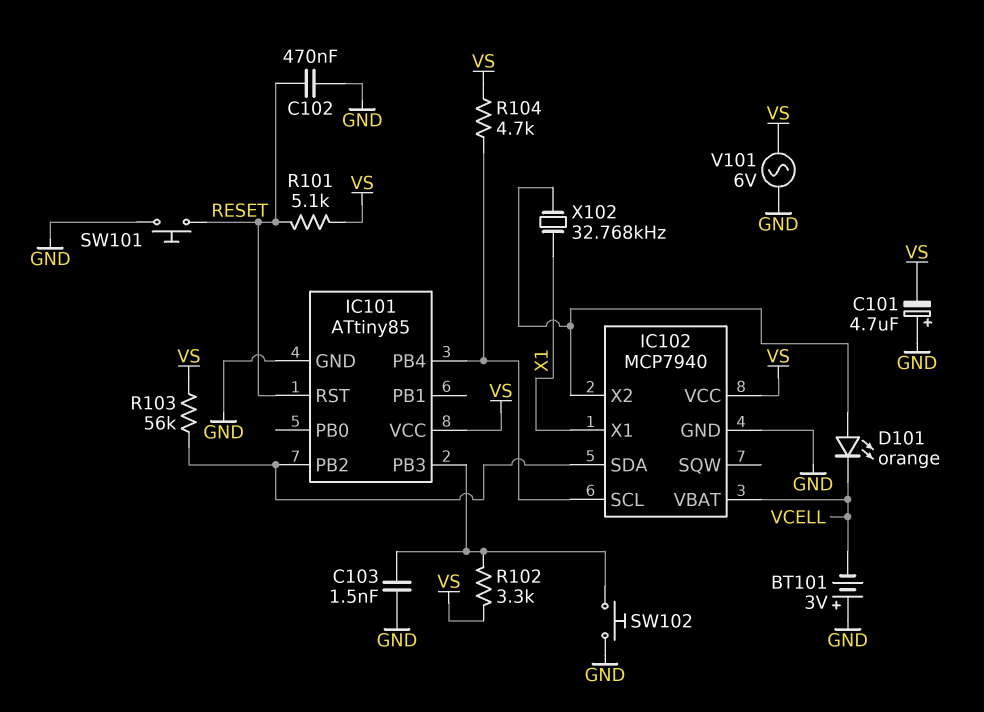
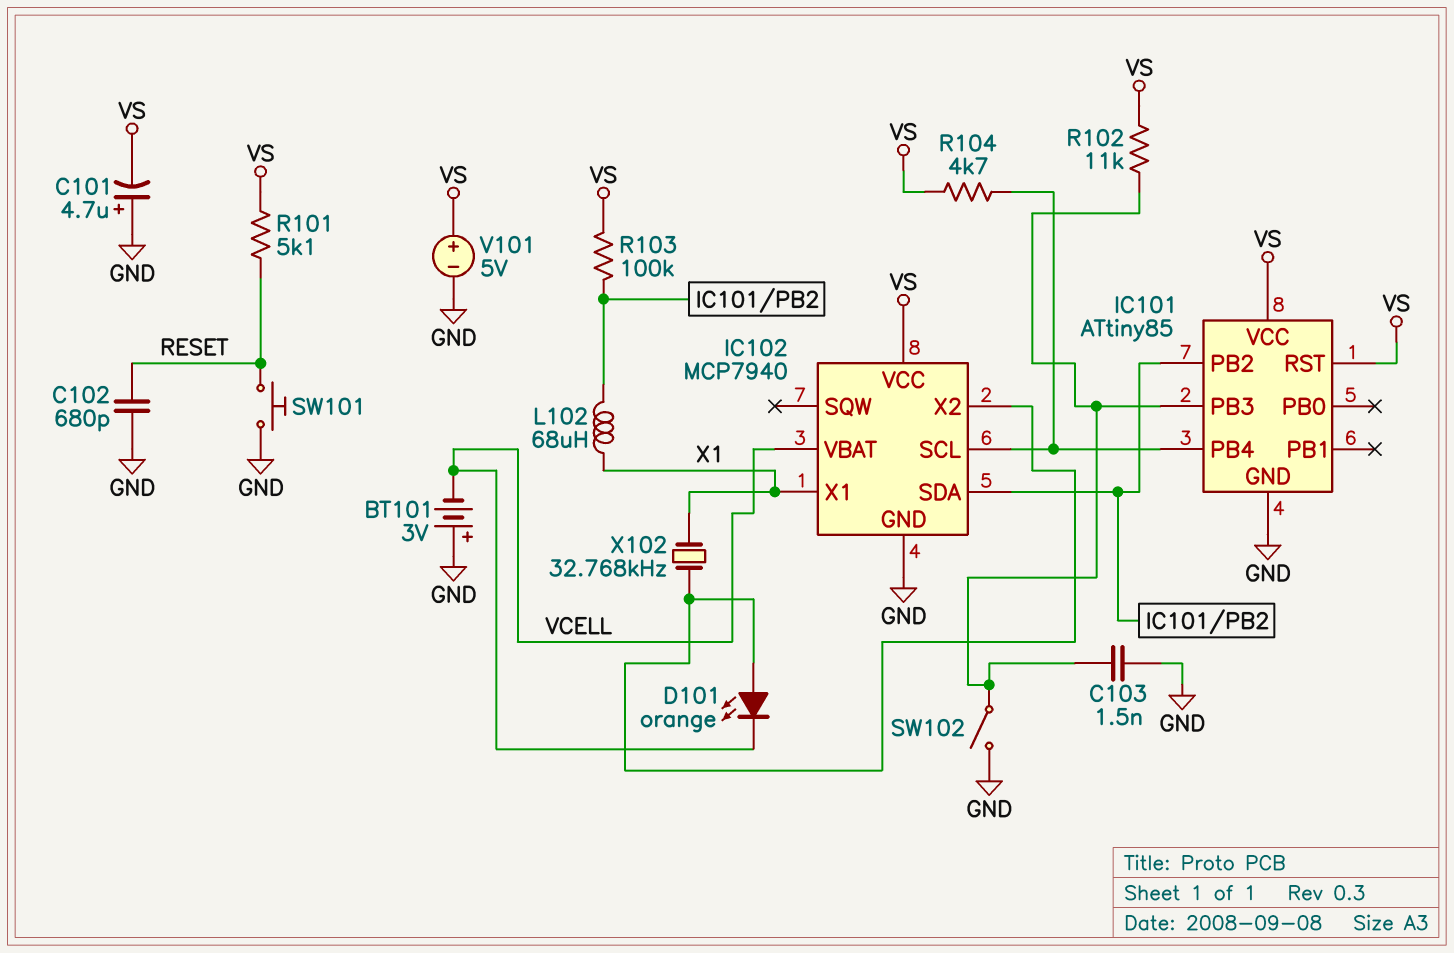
C102: 470nF (GND, RESET) -> 680pF (GND, RESET)
IC101 pin RST: RESET -> VS
L102: none -> 68uH (IC101/PB2, X1)
R102: 3.3k (IC101/PB3, VS) -> 11k (IC101/PB3, VS)
R103: 56k (IC101/PB2, VS) -> 100k (IC101/PB2, VS)
SW102: button (GND, IC101/PB3) -> switch (GND, IC101/PB3)
V101: AC 6V (GND, VS) -> 5V (plus VS, minus GND)

